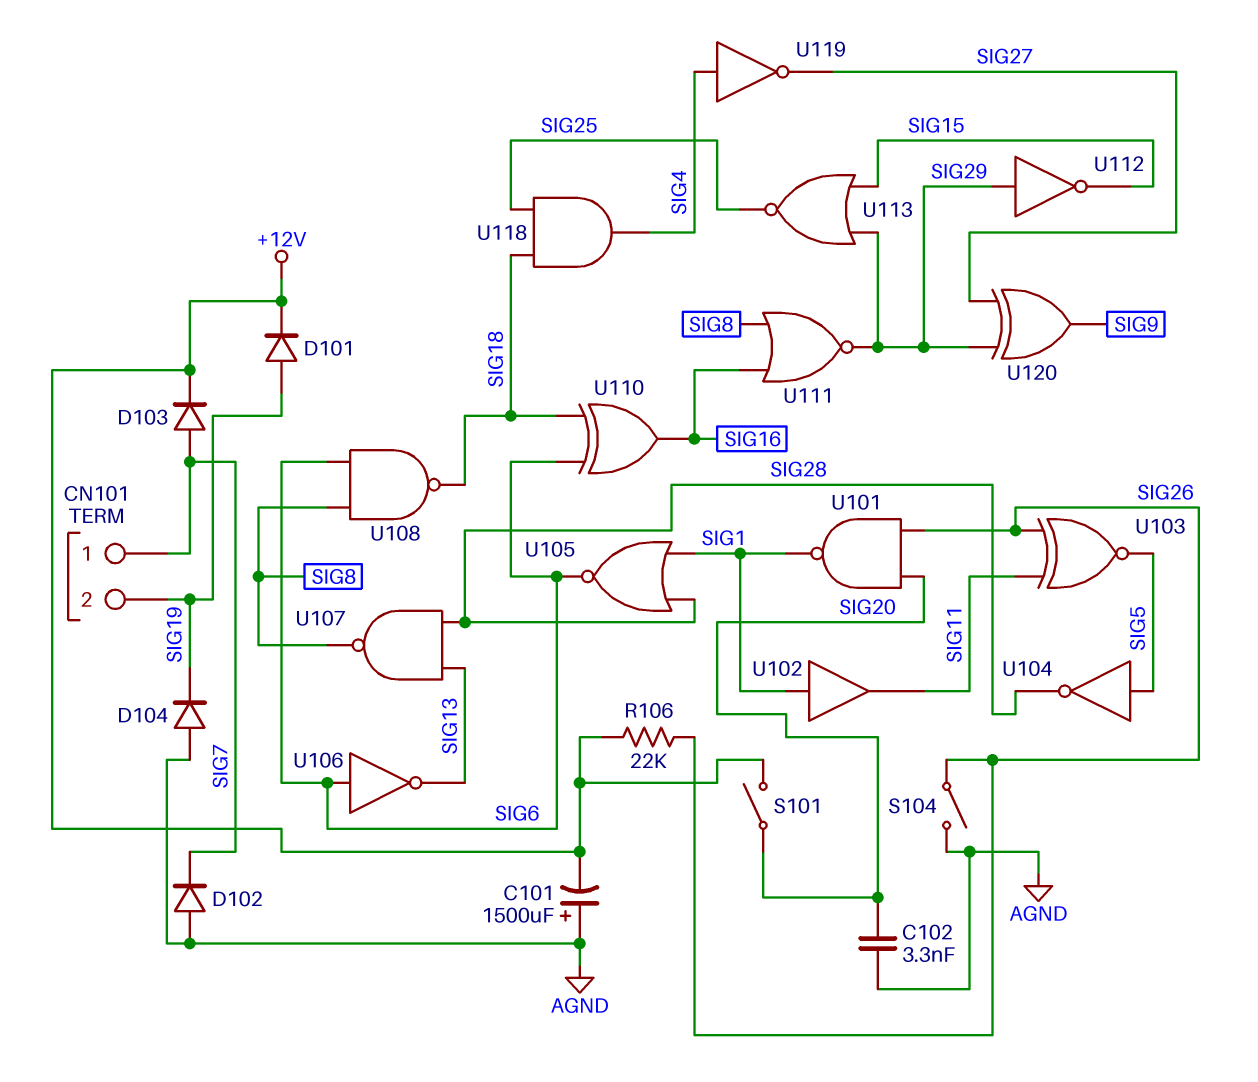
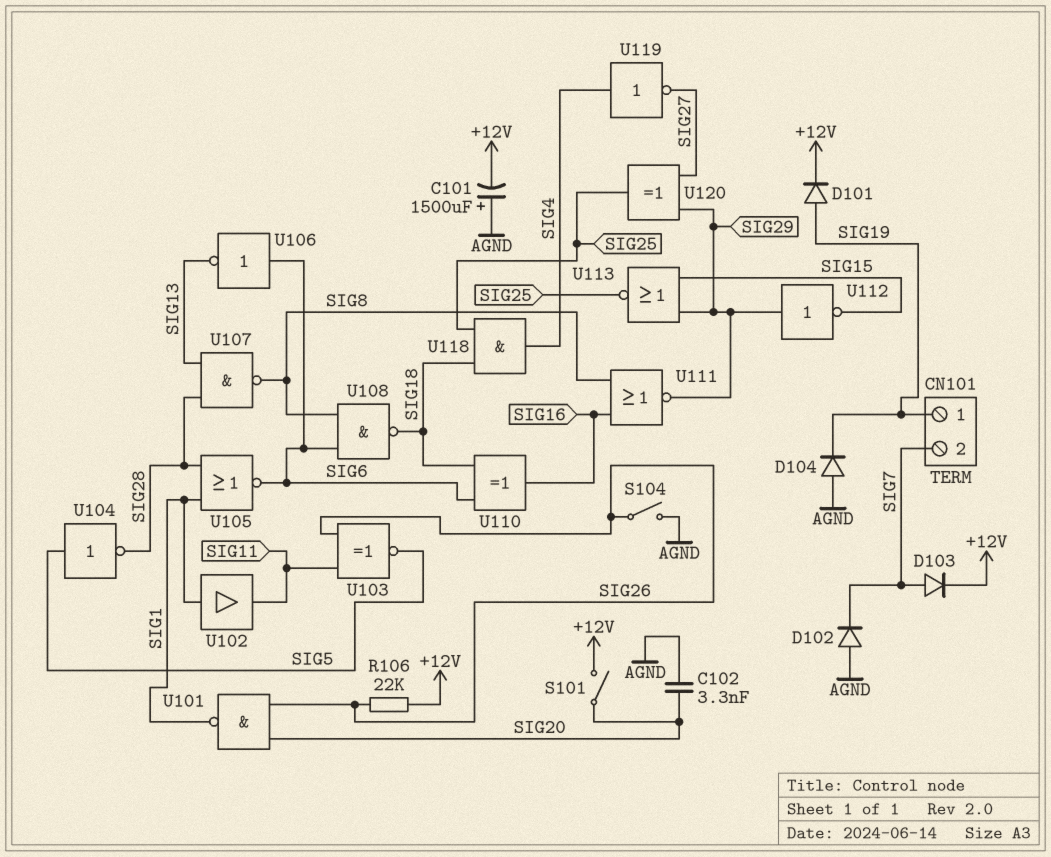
CN101 pin 1: SIG7 -> SIG19
CN101 pin 2: SIG19 -> SIG7
U120: XOR (in SIG27, in SIG29, out SIG9) -> XOR (in SIG27, in SIG29, out SIG25)

